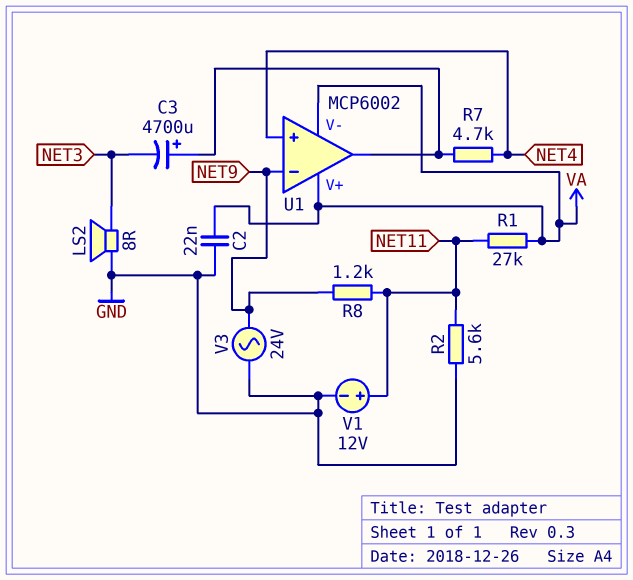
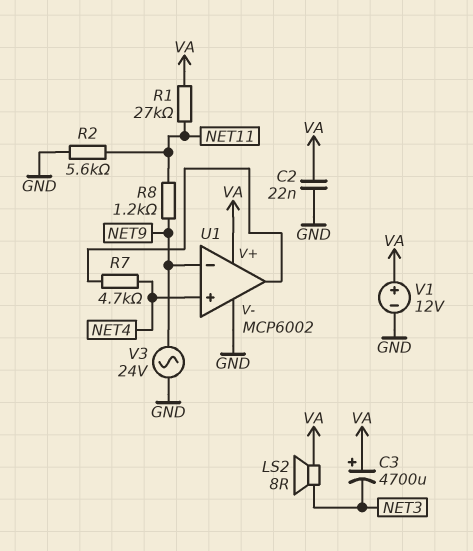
C3: 4700uF (plus U1/out, minus NET3) -> 4700uF (plus VA, minus NET3)
LS2: speaker 8R (GND, NET3) -> speaker 8R (NET3, VA)
U1 pin V-: VA -> GND
V1: 12V (plus NET11, minus GND) -> 12V (plus VA, minus GND)

